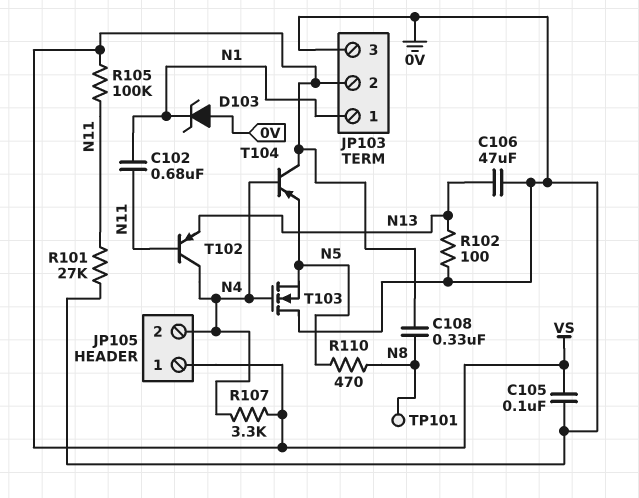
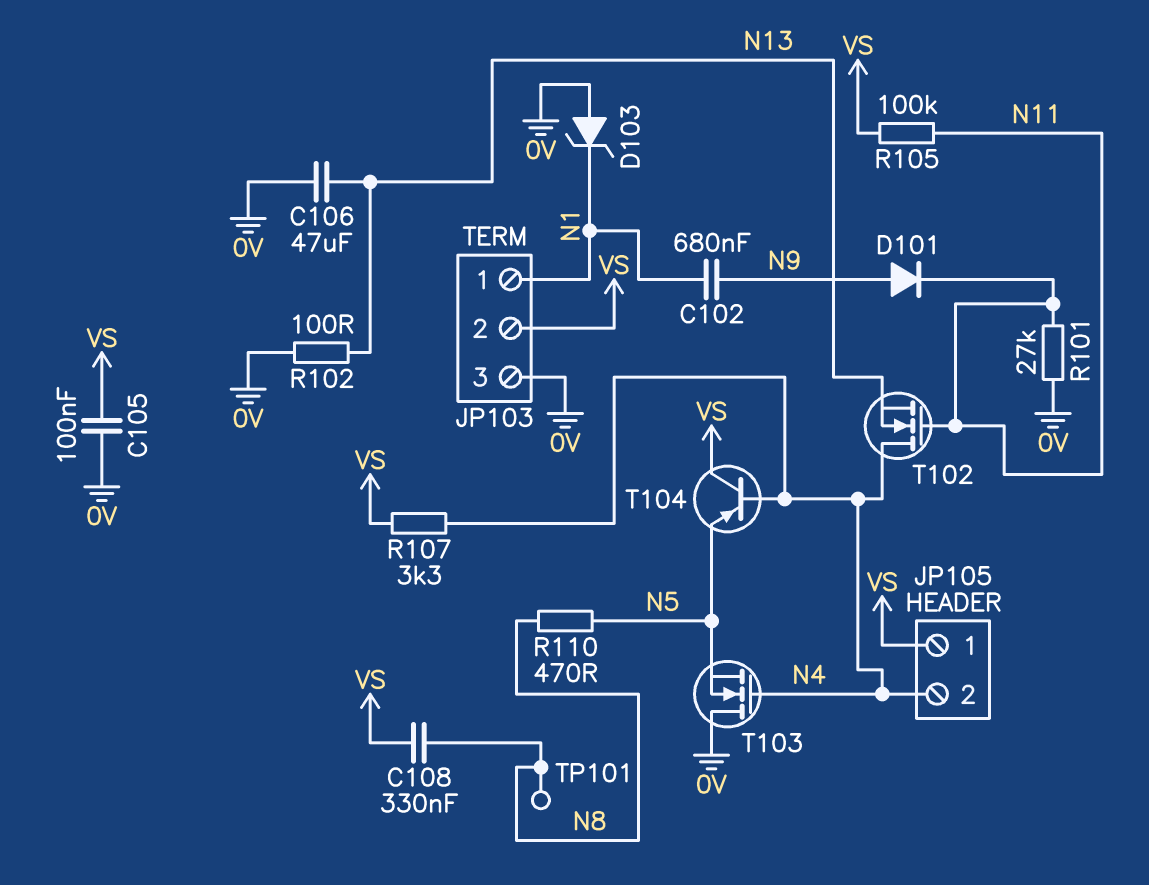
C102: 680nF (N1, N11) -> 680nF (N1, N9)
D101: none -> diode (A N9, K N11)
T102: PNP (B N11, C N4, E N13) -> NMOS (G N11, D N4, S N13)

